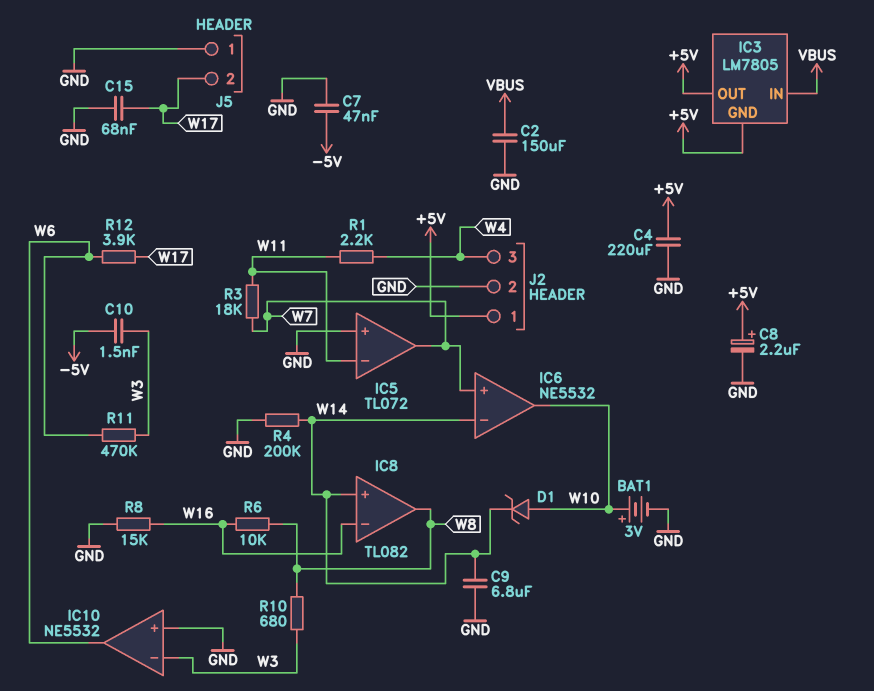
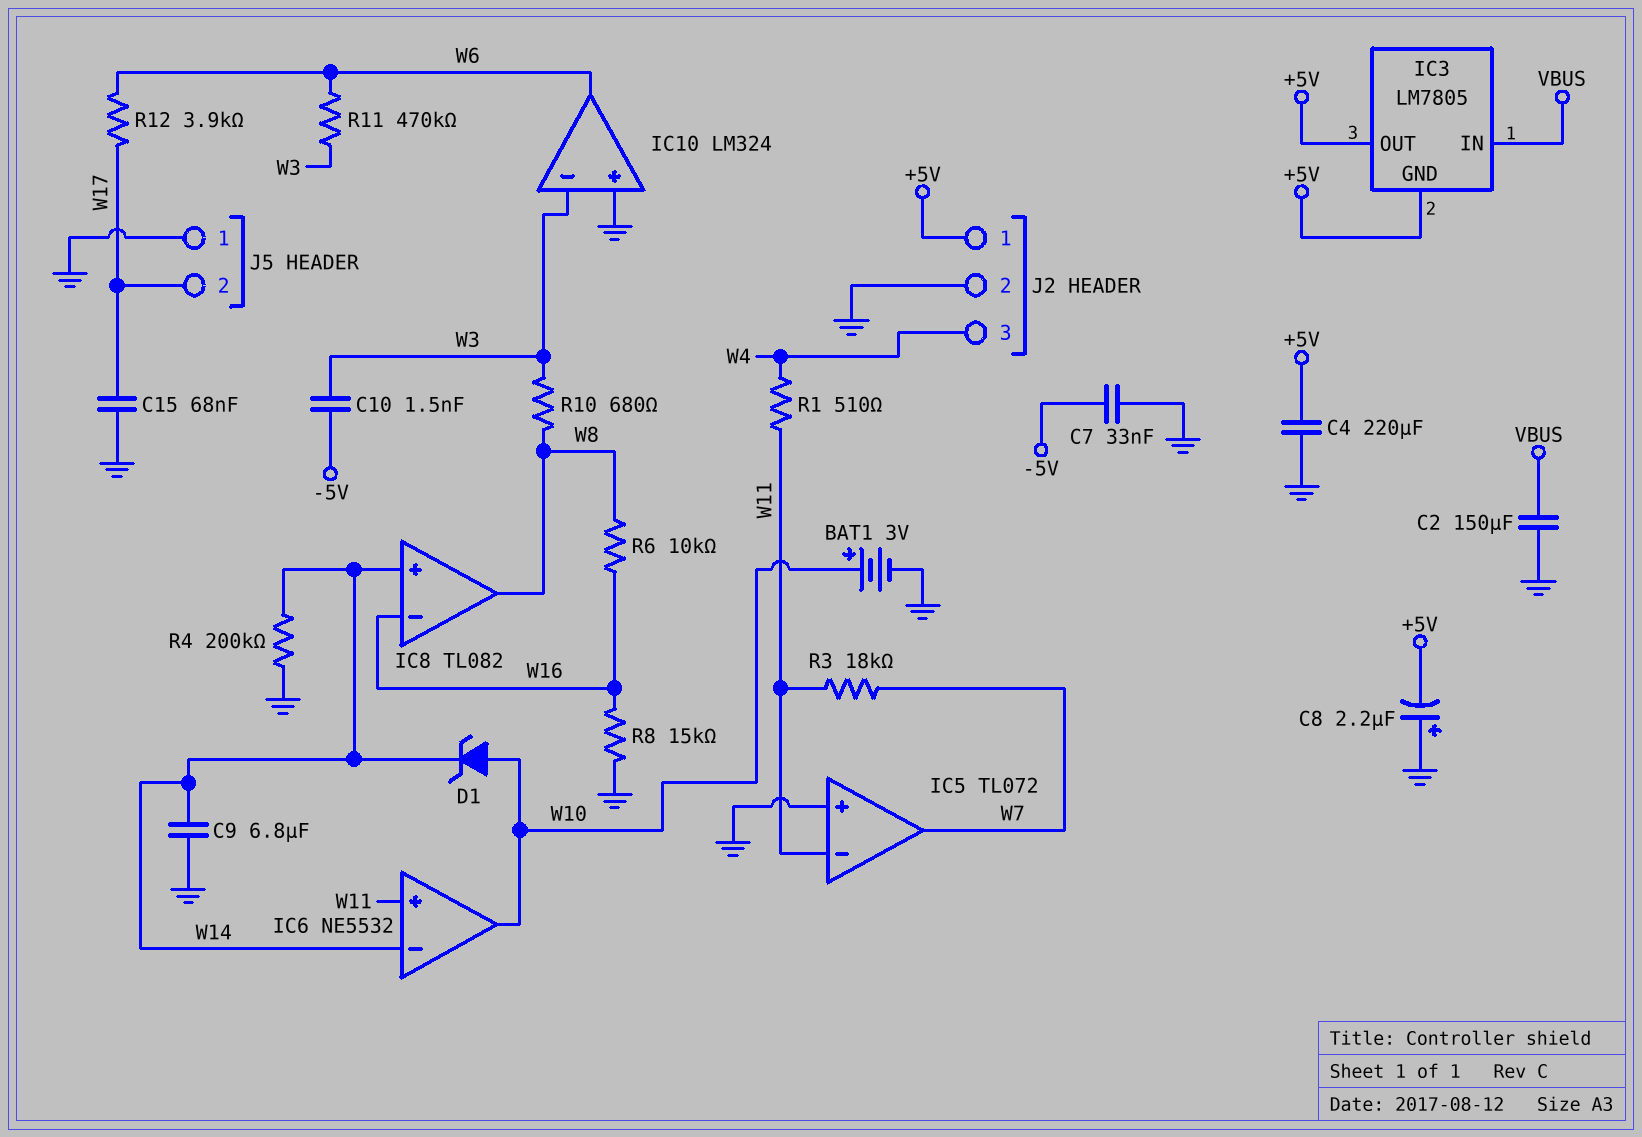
C7: 47nF (-5V, GND) -> 33nF (-5V, GND)
C8: 2.2uF (plus +5V, minus GND) -> 2.2uF (plus GND, minus +5V)
IC6 pin in+: W7 -> W11
IC10: NE5532 -> LM324
R1: 2.2k (W4, W11) -> 510 (W4, W11)

